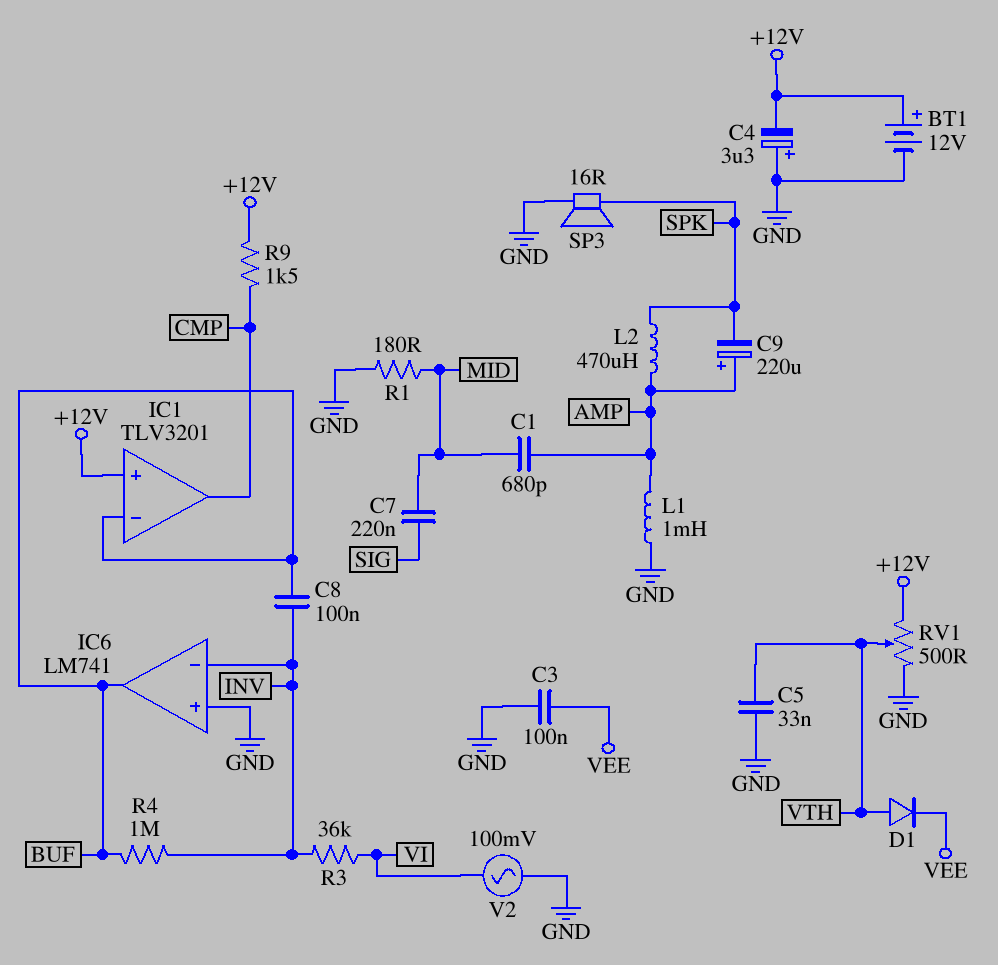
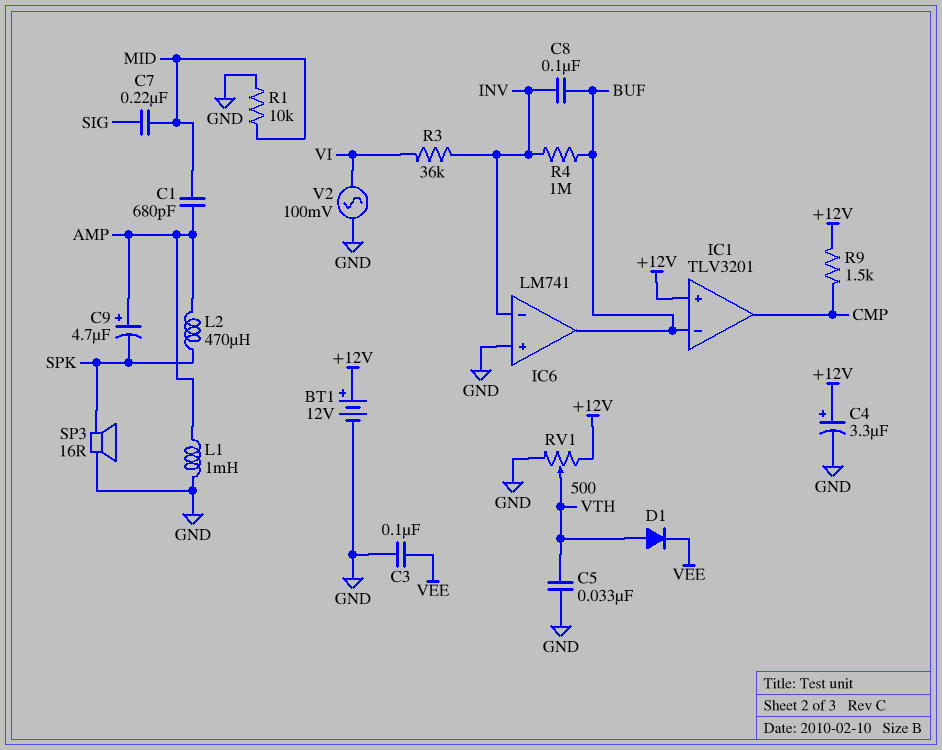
C4: 3.3uF (plus GND, minus +12V) -> 3.3uF (plus +12V, minus GND)
C9: 220uF (plus AMP, minus SPK) -> 4.7uF (plus AMP, minus SPK)
R1: 180 (GND, MID) -> 10k (GND, MID)

